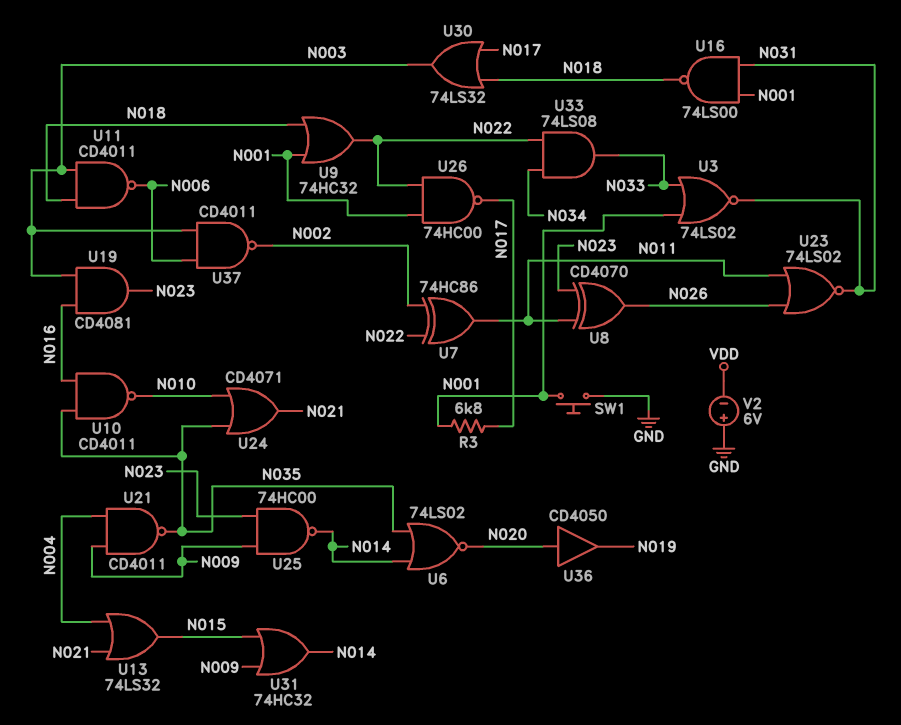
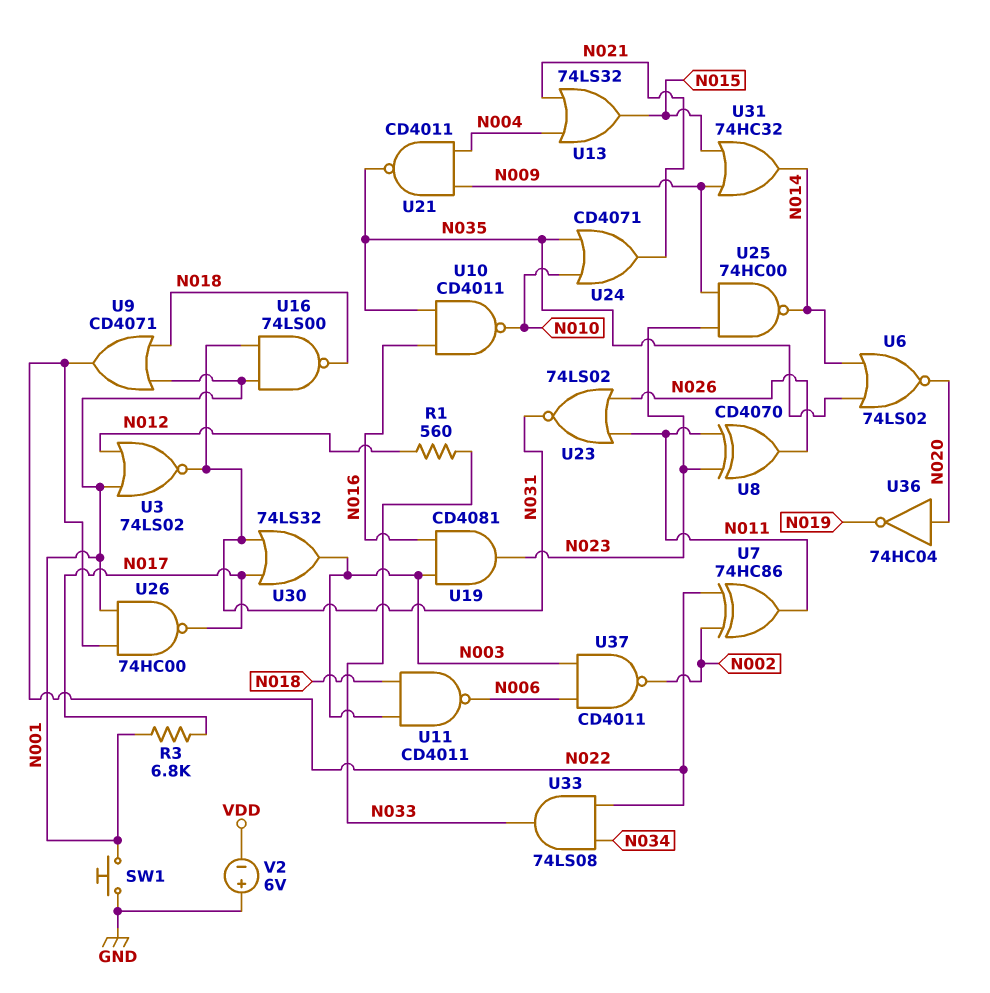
R1: none -> 560 (N012, N033)
U3: NOR 74LS02 (in N001, in N033, out N031) -> NOR 74LS02 (in N001, in N012, out N031)
U9: OR 74HC32 (in N001, in N018, out N022) -> OR CD4071 (in N001, in N018, out N022)
U30: OR 74LS32 (in N017, in N018, out N003) -> OR 74LS32 (in N017, in N031, out N003)
U36: buffer CD4050 (in N020, out N019) -> NOT 74HC04 (in N020, out N019)

